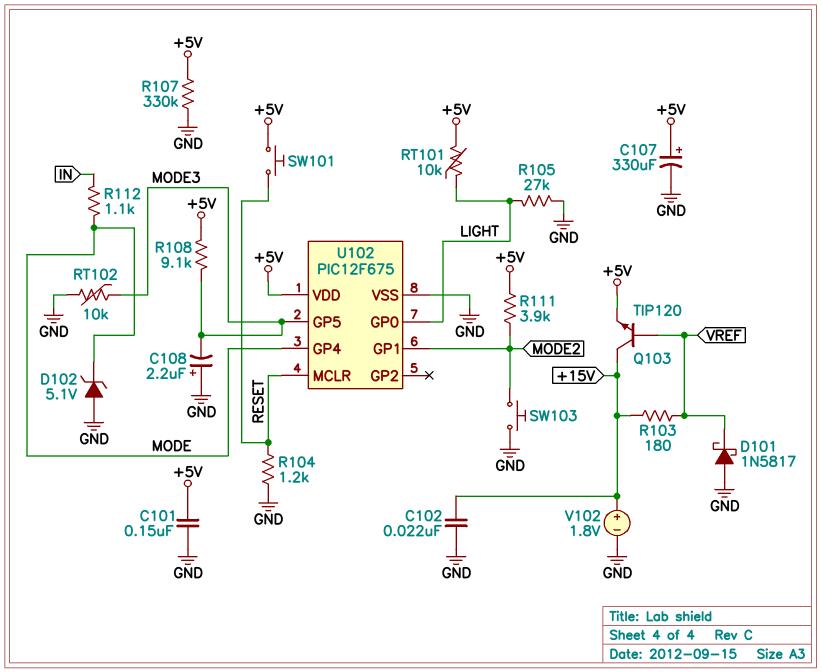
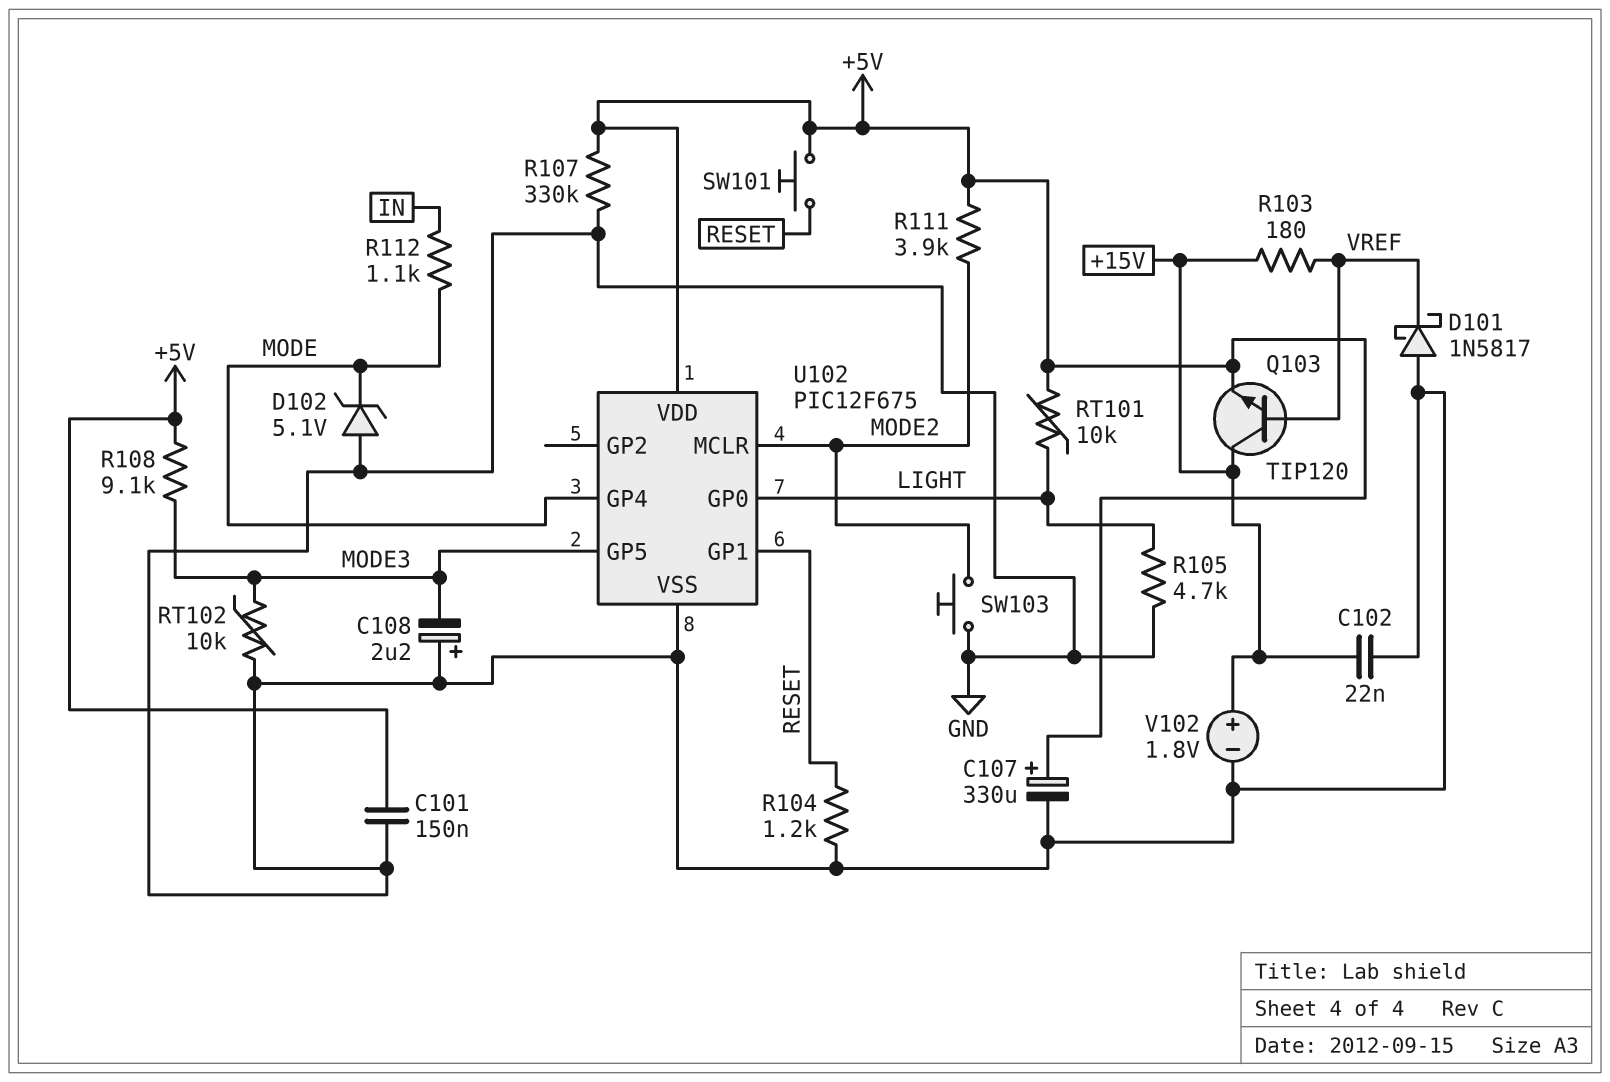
R105: 27k (GND, LIGHT) -> 4.7k (GND, LIGHT)
U102 pin GP1: MODE2 -> RESET
U102 pin MCLR: RESET -> MODE2

